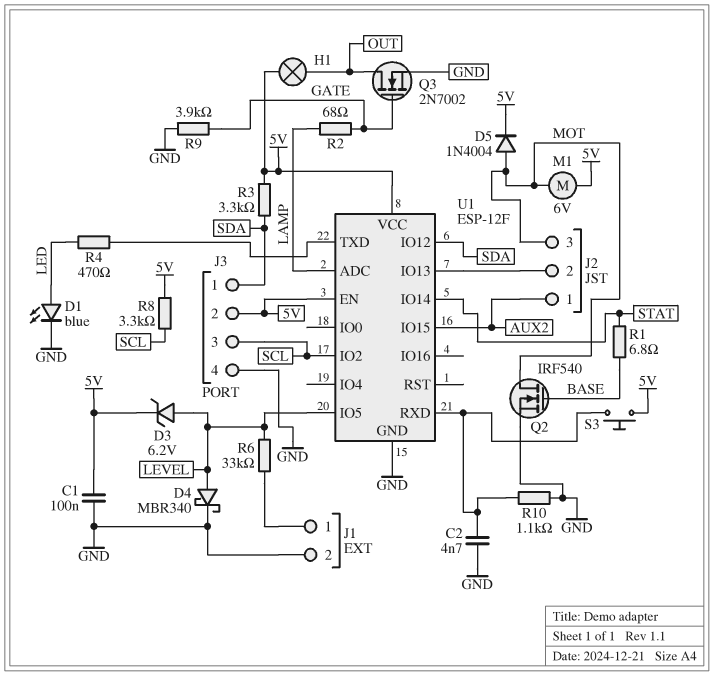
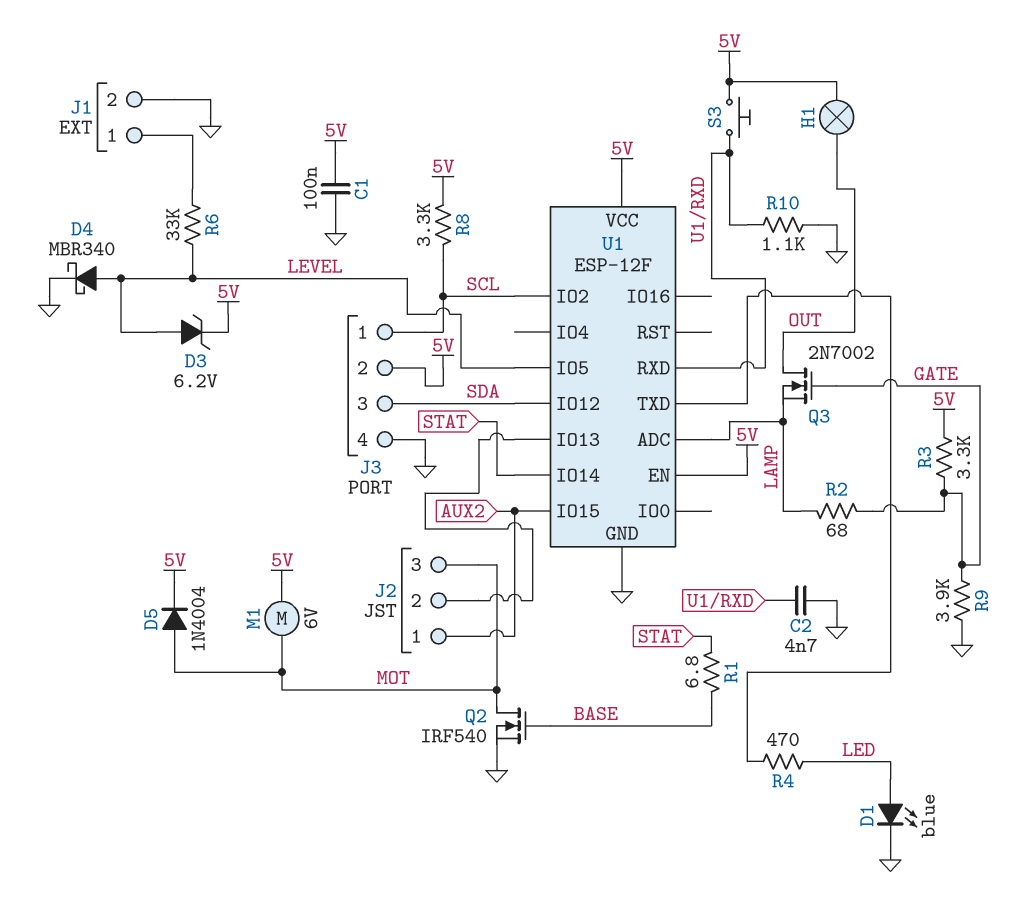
J3 pin 1: SDA -> SCL
J3 pin 3: SCL -> SDA
Q3: NMOS 2N7002 (G GATE, D OUT, S GND) -> NMOS 2N7002 (G GATE, D OUT, S LAMP)
R3: 3.3k (5V, SDA) -> 3.3k (5V, GATE)

